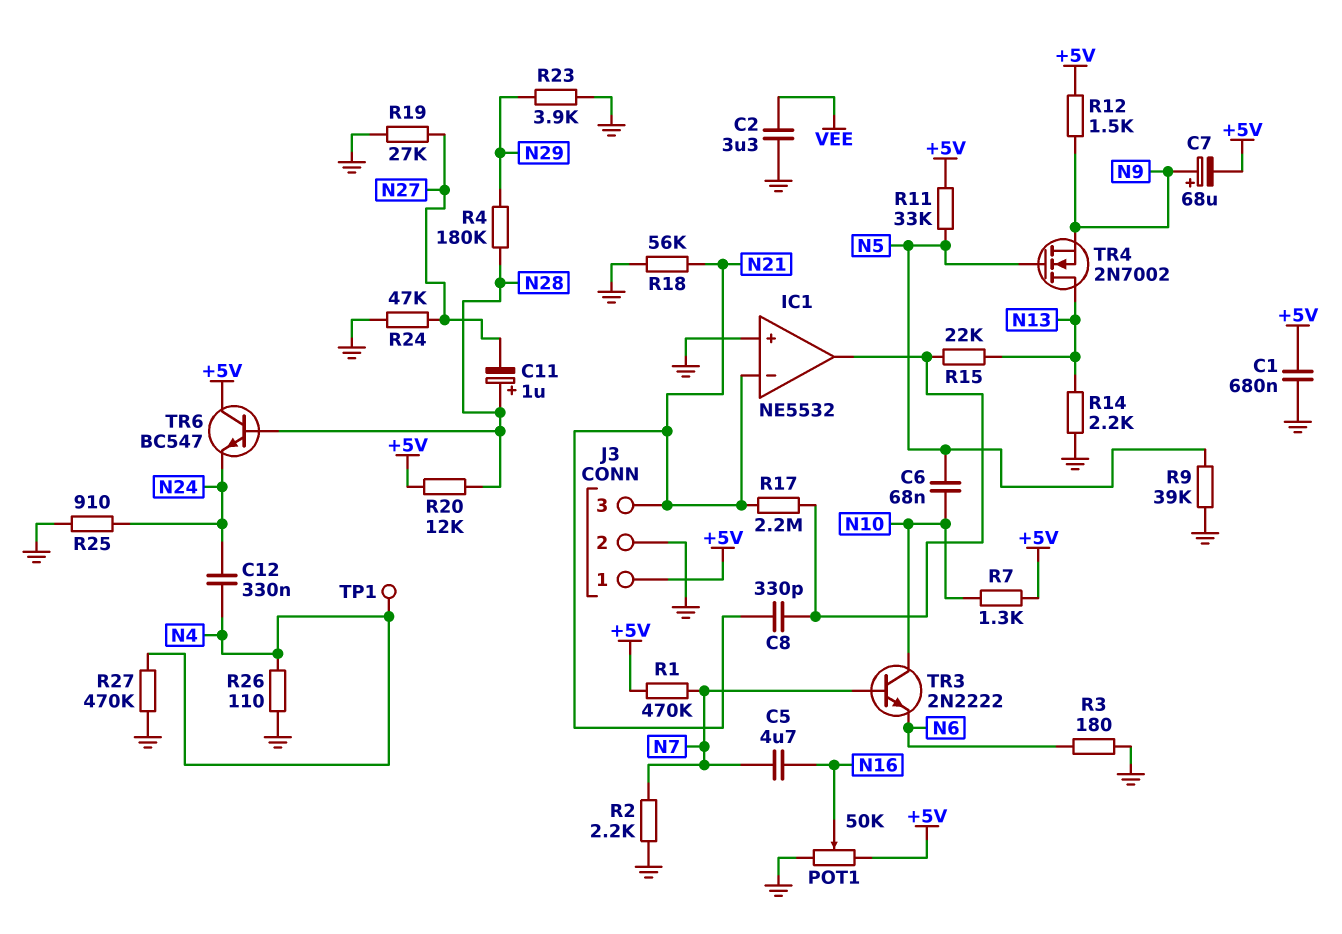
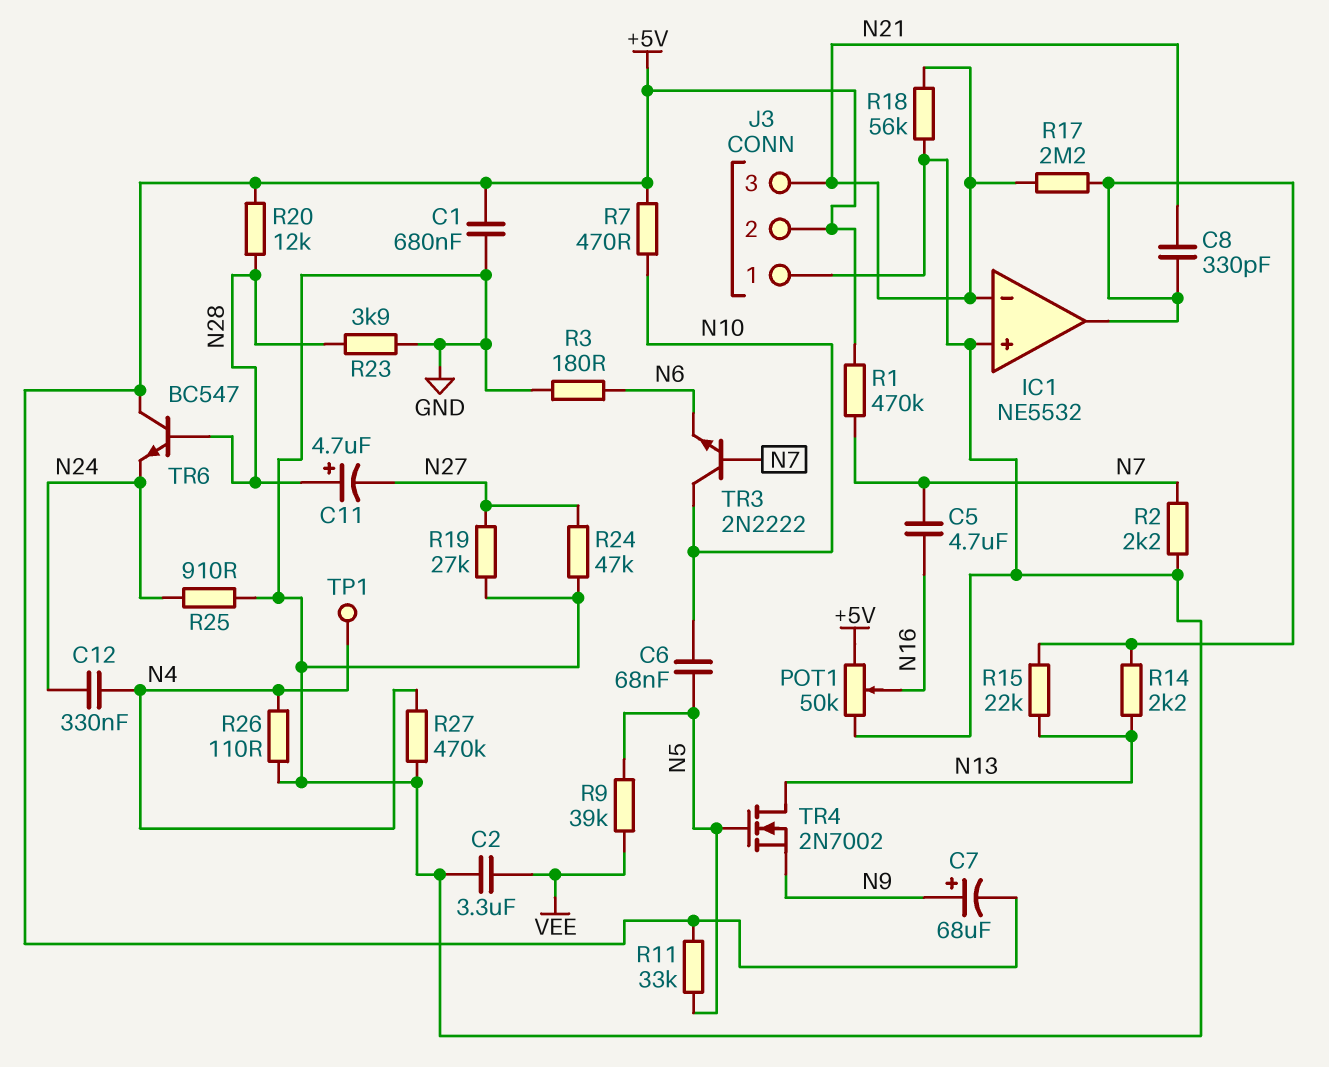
C11: 1uF (plus N28, minus N27) -> 4.7uF (plus N28, minus N27)
J3 pin 1: +5V -> GND
J3 pin 2: GND -> +5V
R4: 180k (N28, N29) -> none
R7: 1.3k (+5V, N10) -> 470 (+5V, N10)
R9: 39k (GND, N5) -> 39k (N5, VEE)
R12: 1.5k (+5V, N9) -> none
R14: 2.2k (GND, N13) -> 2.2k (IC1/out, N13)
R23: 3.9k (GND, N29) -> 3.9k (GND, N28)

